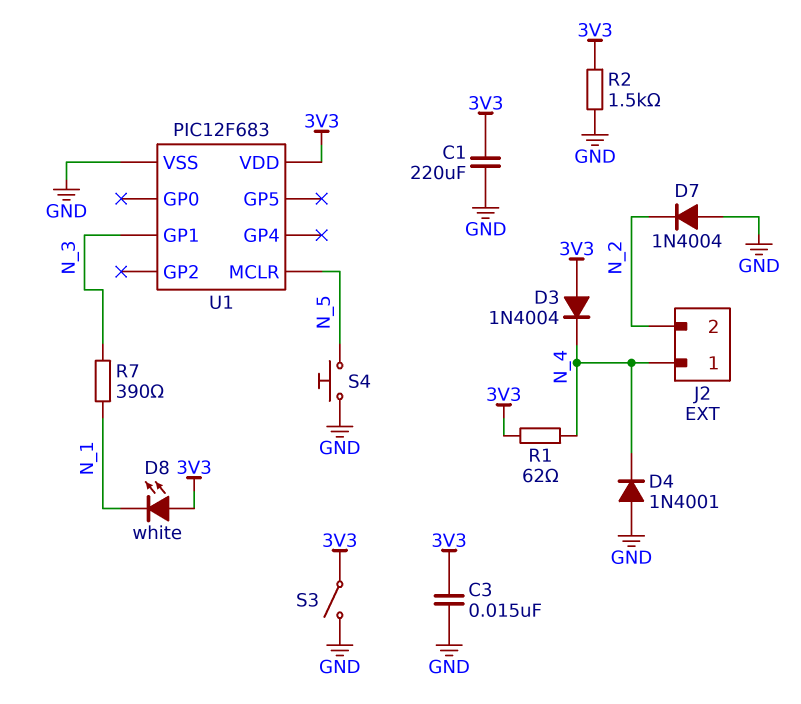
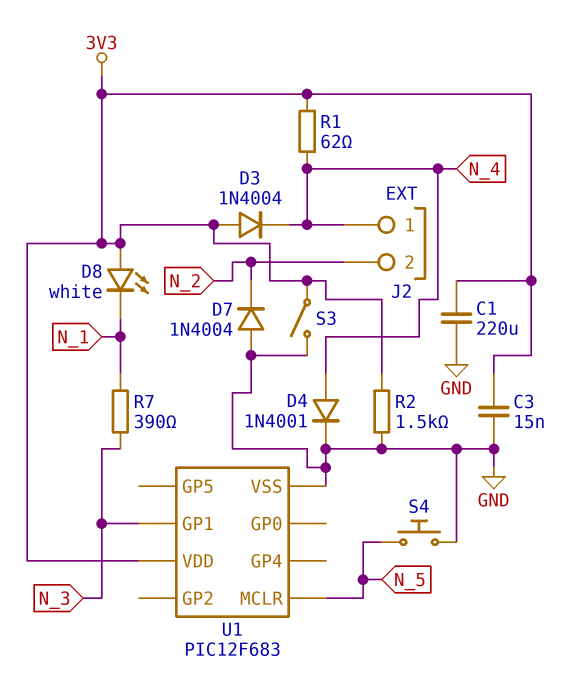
D4: diode 1N4001 (A GND, K N_4) -> diode 1N4001 (A N_4, K GND)

